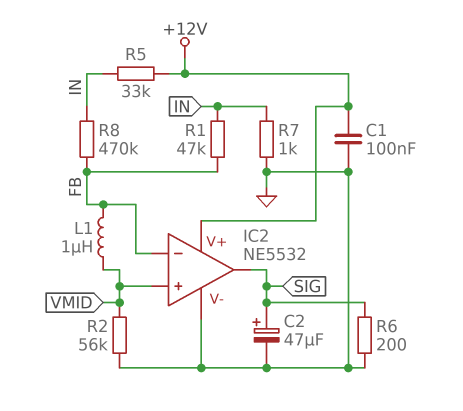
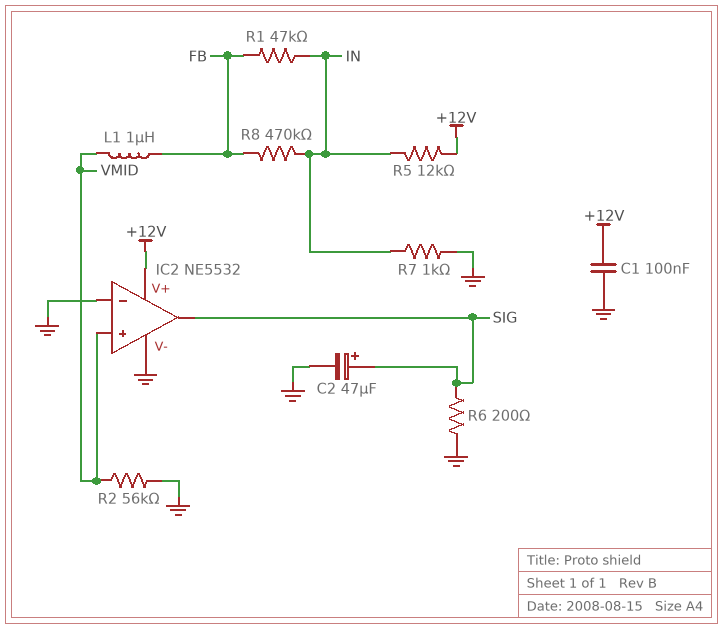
IC2 pin in-: FB -> GND
R5: 33k (+12V, IN) -> 12k (+12V, IN)

